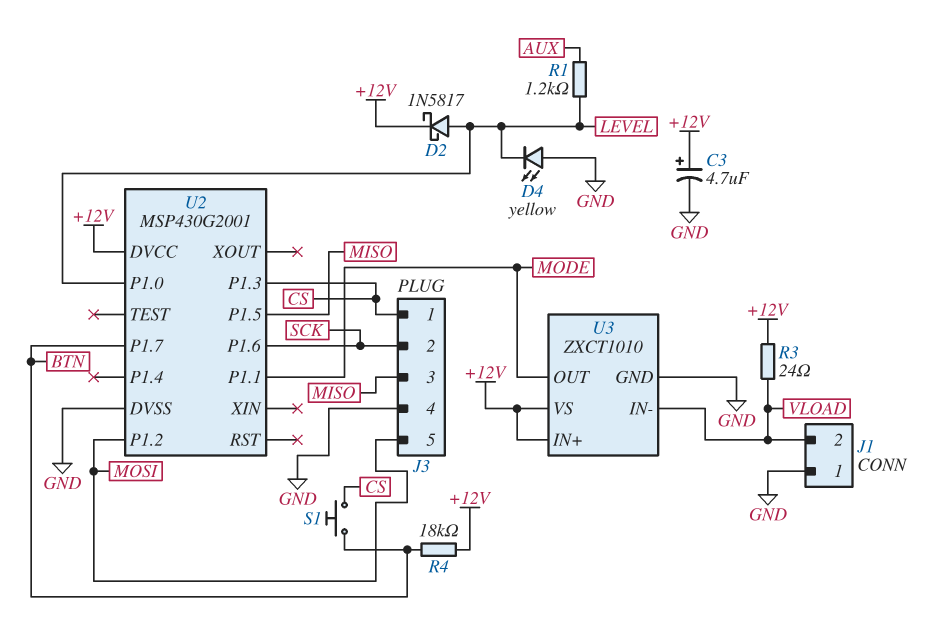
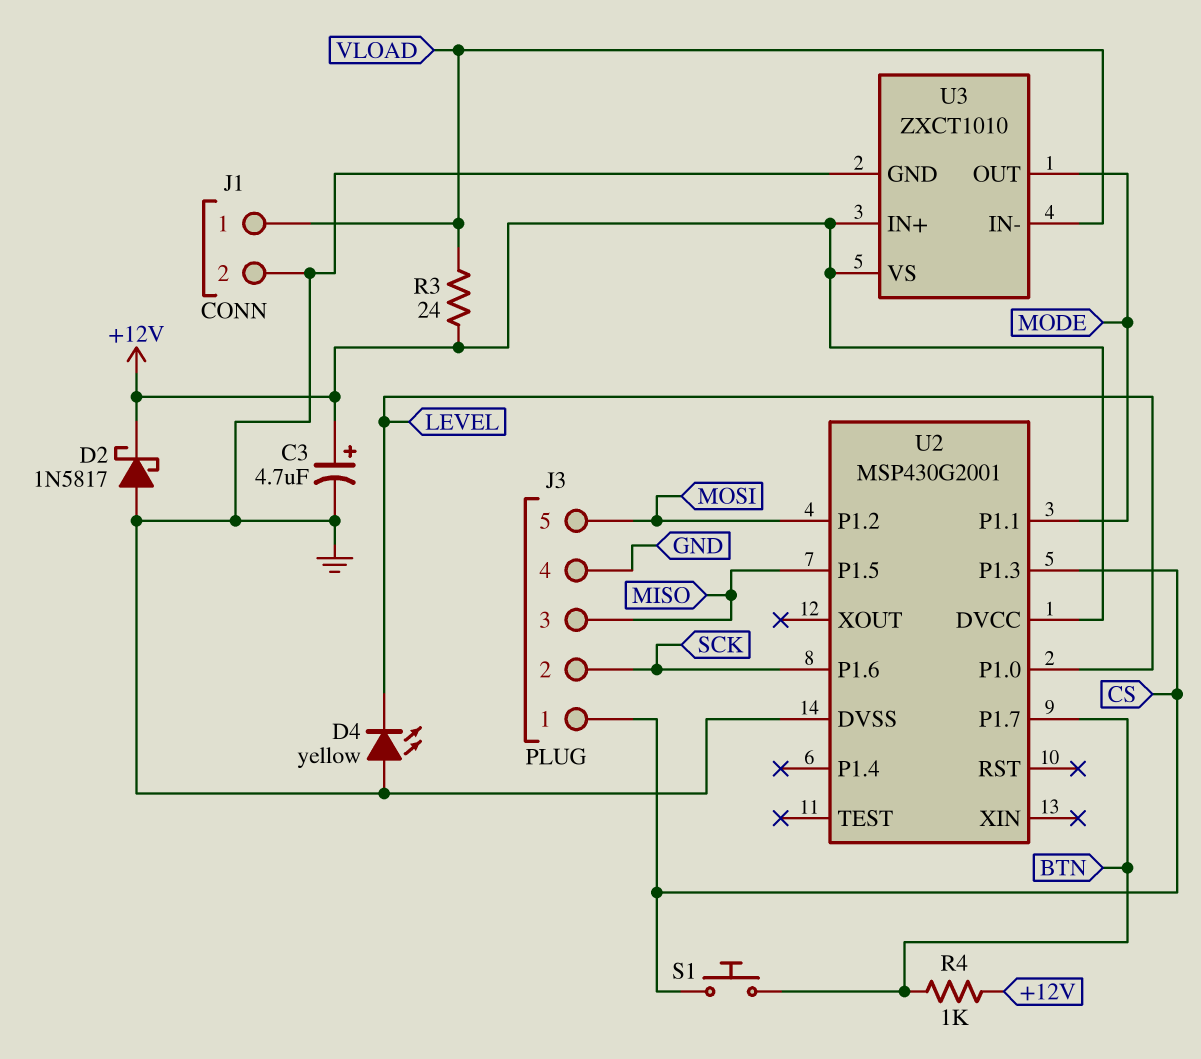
D2: schottky 1N5817 (A LEVEL, K +12V) -> schottky 1N5817 (A GND, K +12V)
J1 pin 1: GND -> VLOAD
J1 pin 2: VLOAD -> GND
R1: 1.2k (AUX, LEVEL) -> none
R4: 18k (+12V, BTN) -> 1k (+12V, BTN)

